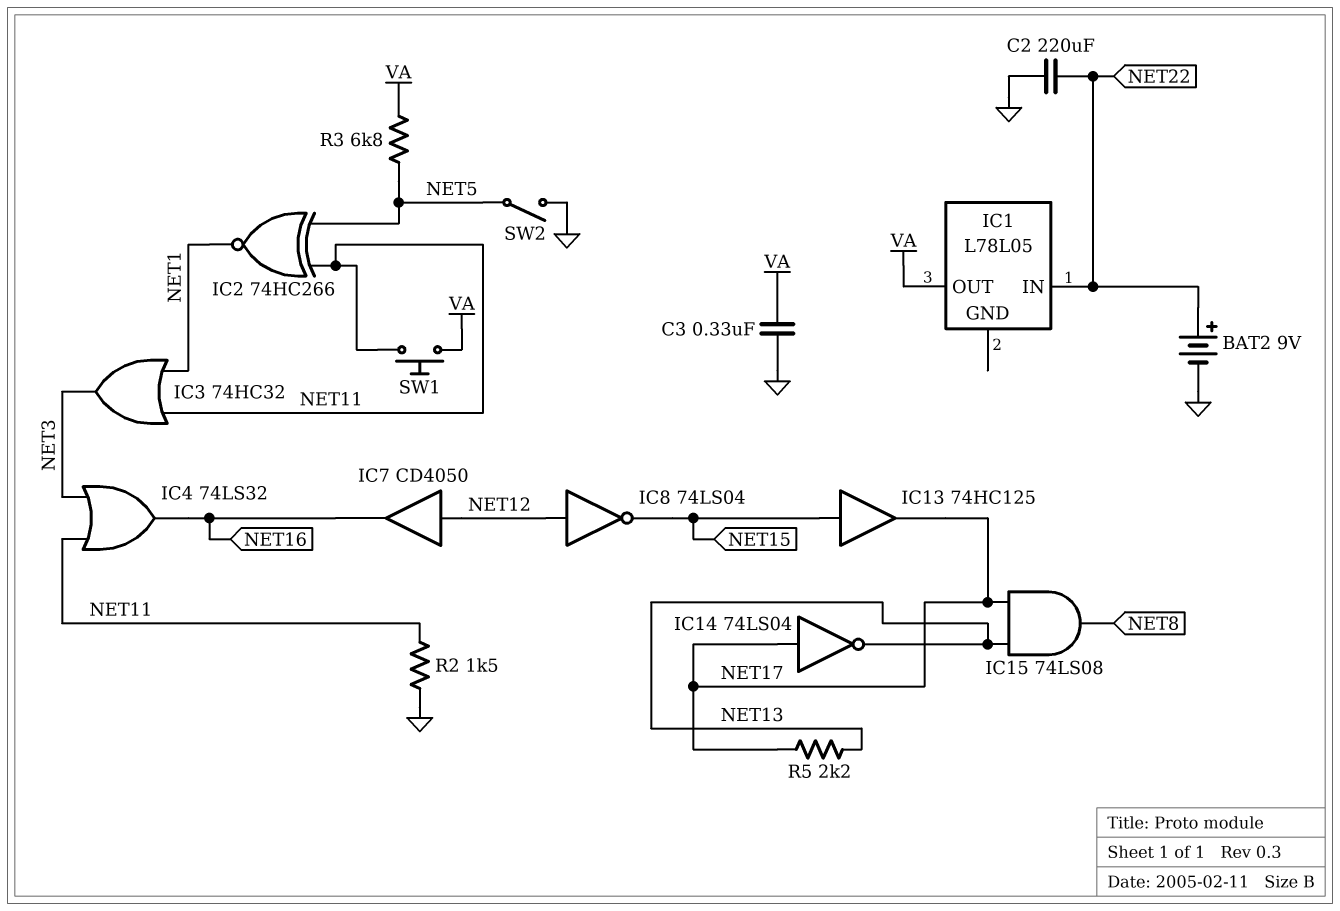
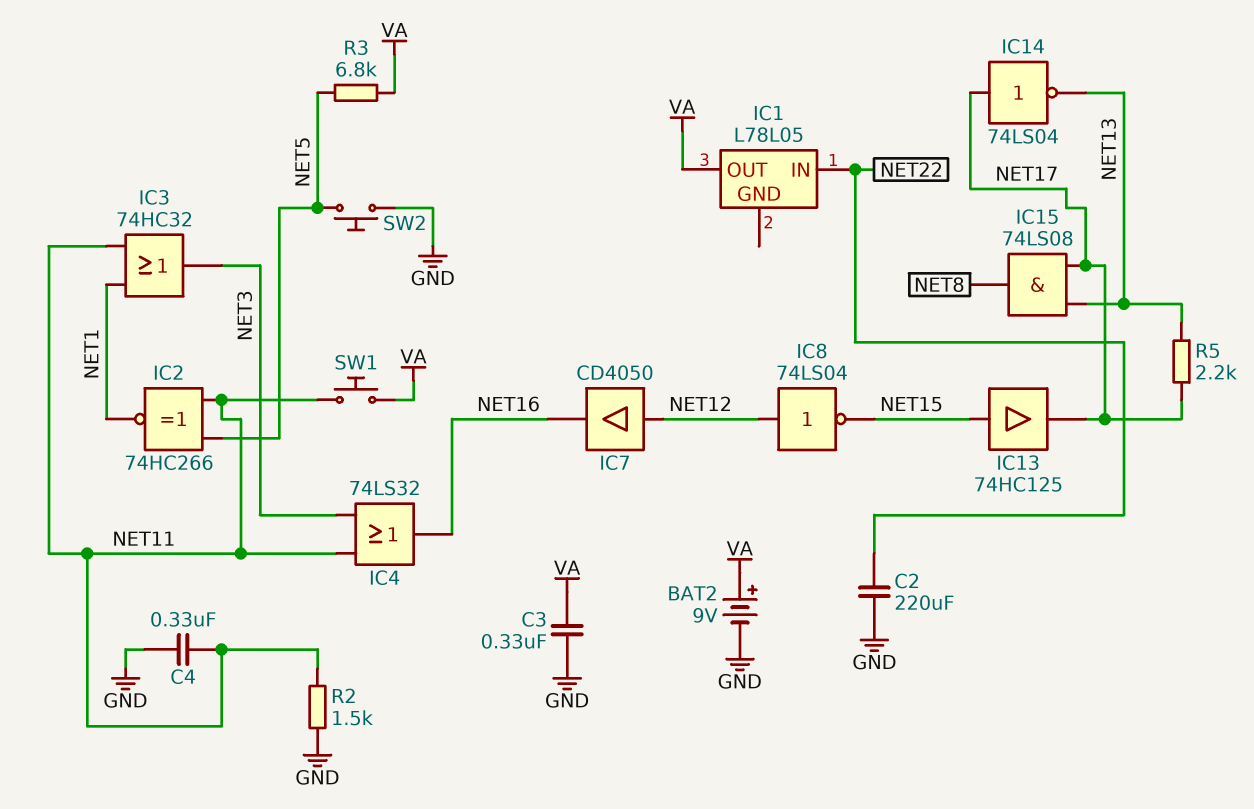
BAT2: 9V (plus NET22, minus GND) -> 9V (plus VA, minus GND)
C4: none -> 330nF (GND, NET11)
SW2: switch (GND, NET5) -> button (GND, NET5)

